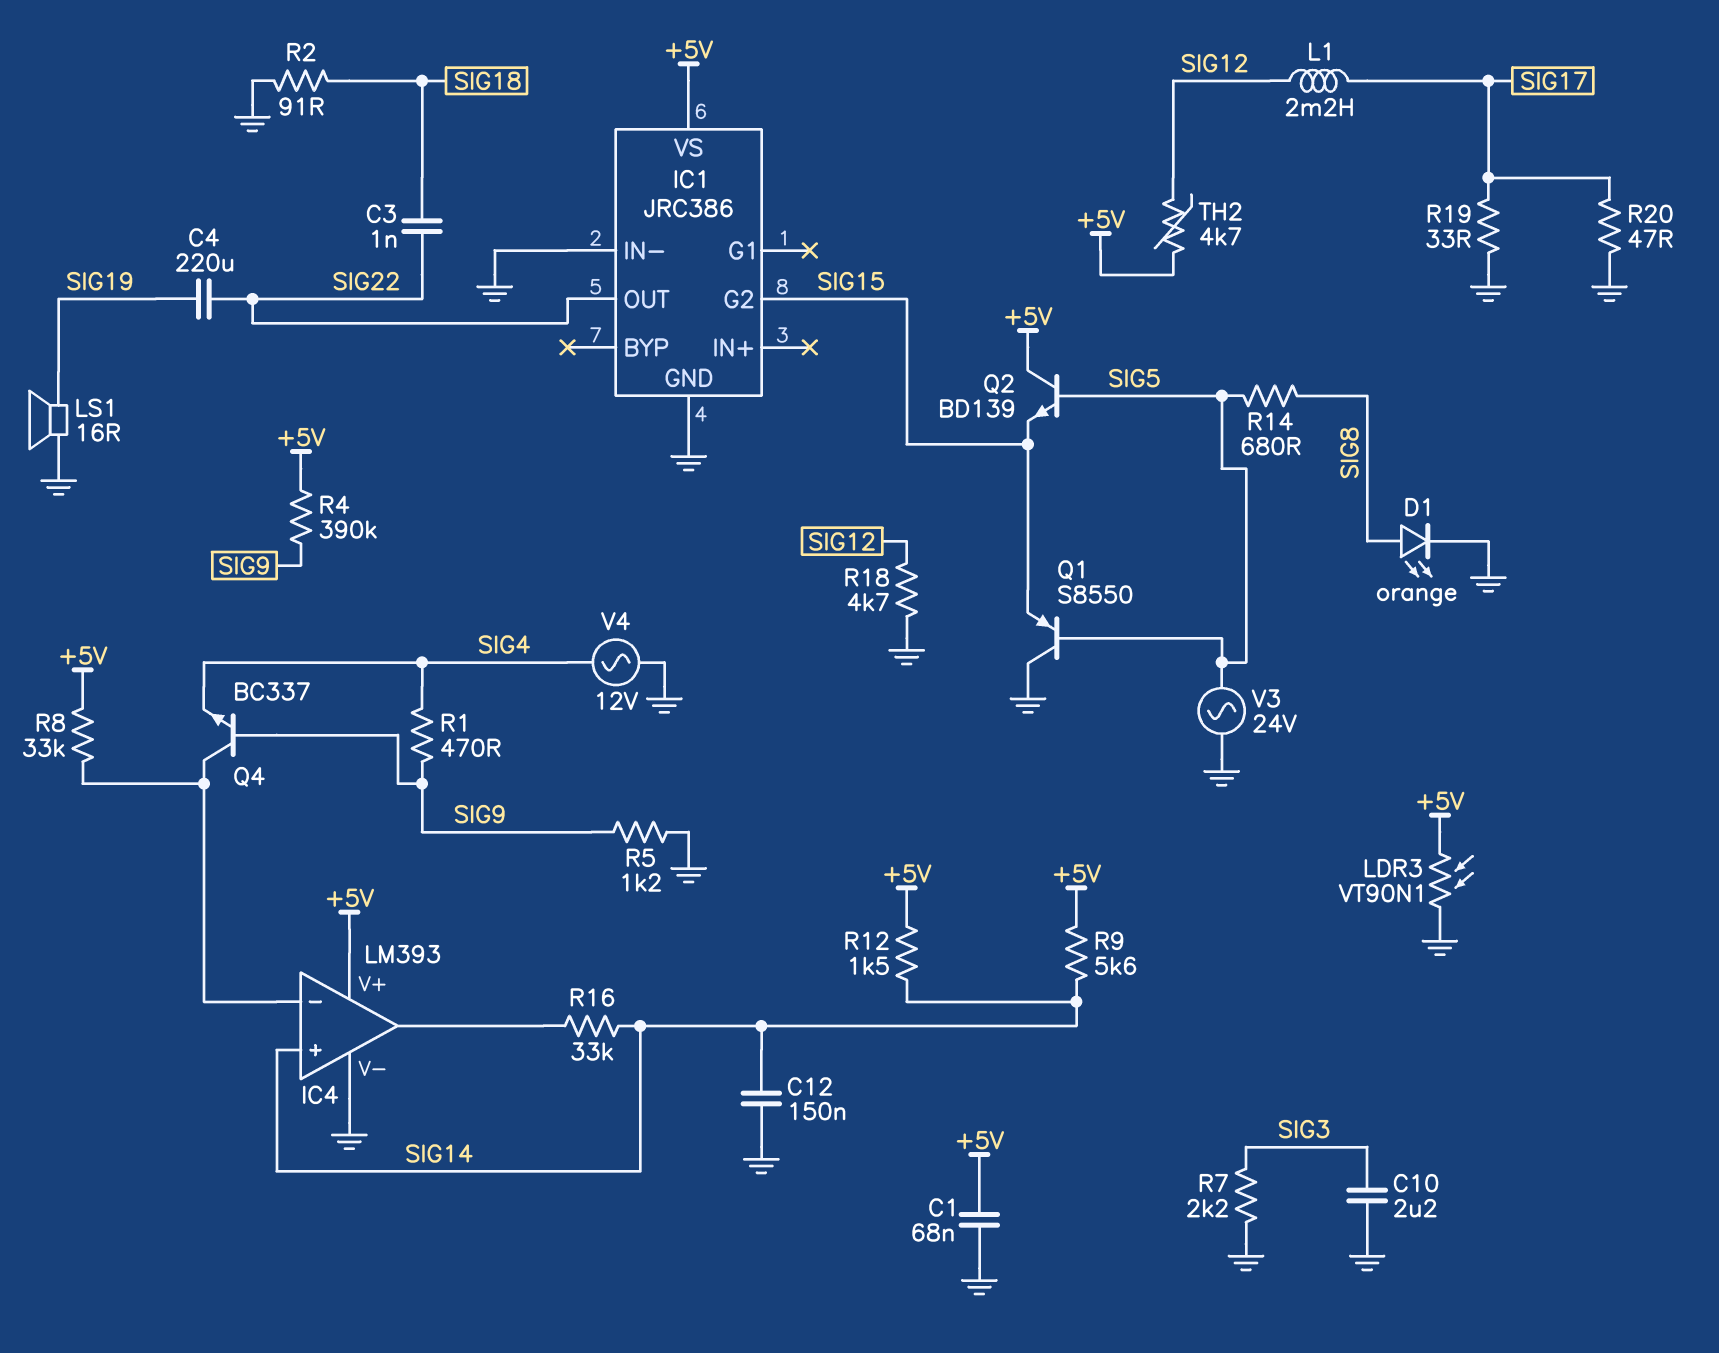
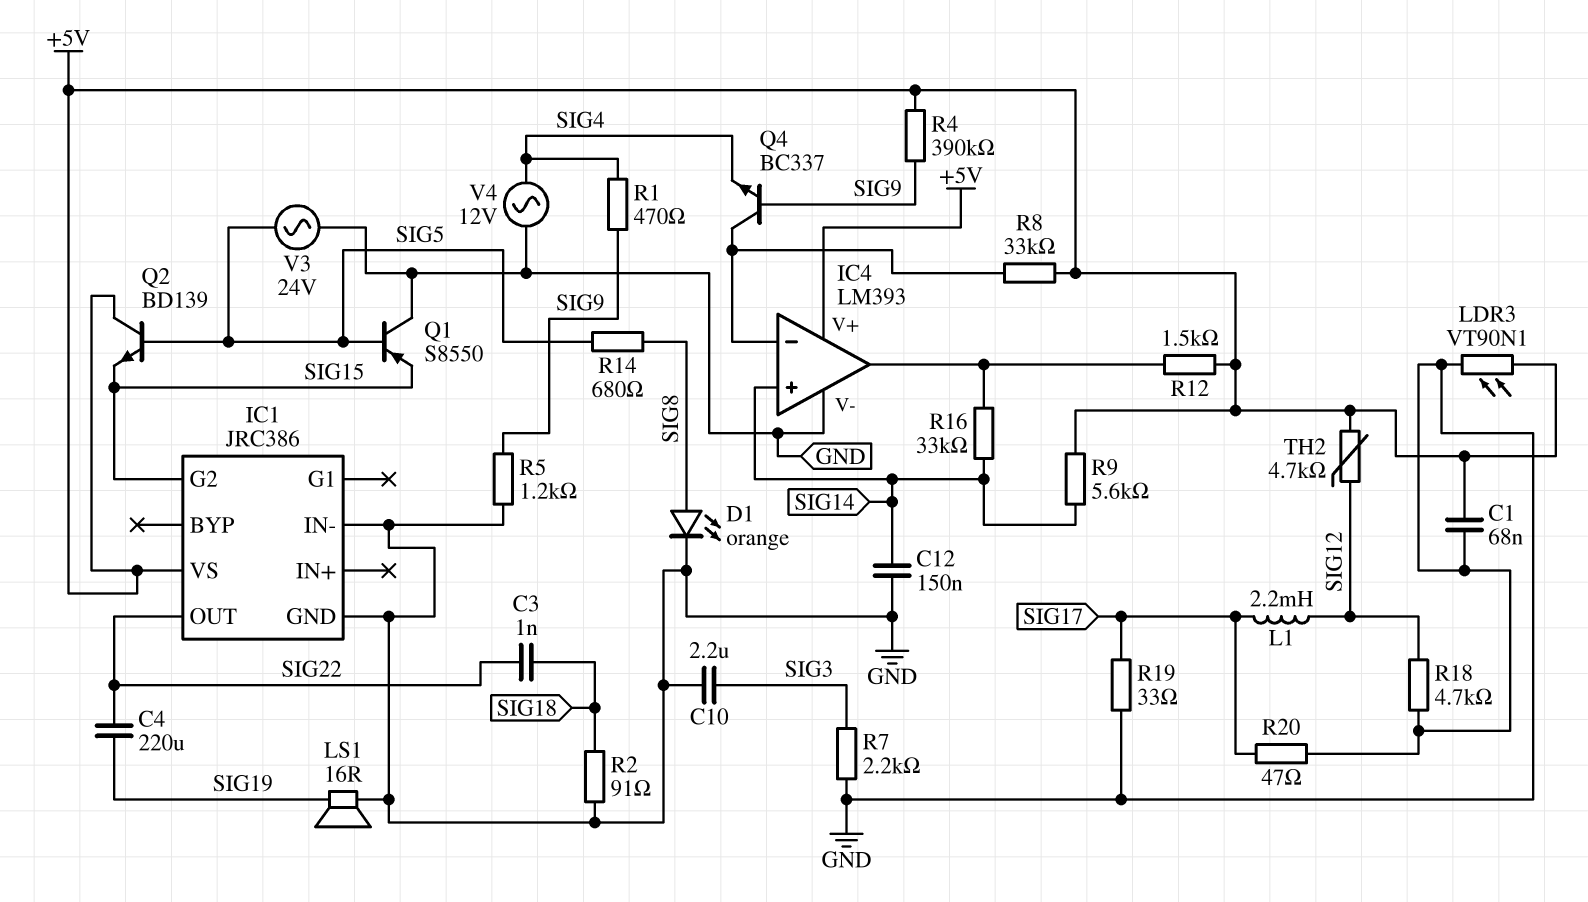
R12: 1.5k (+5V, SIG14) -> 1.5k (+5V, IC4/out)

